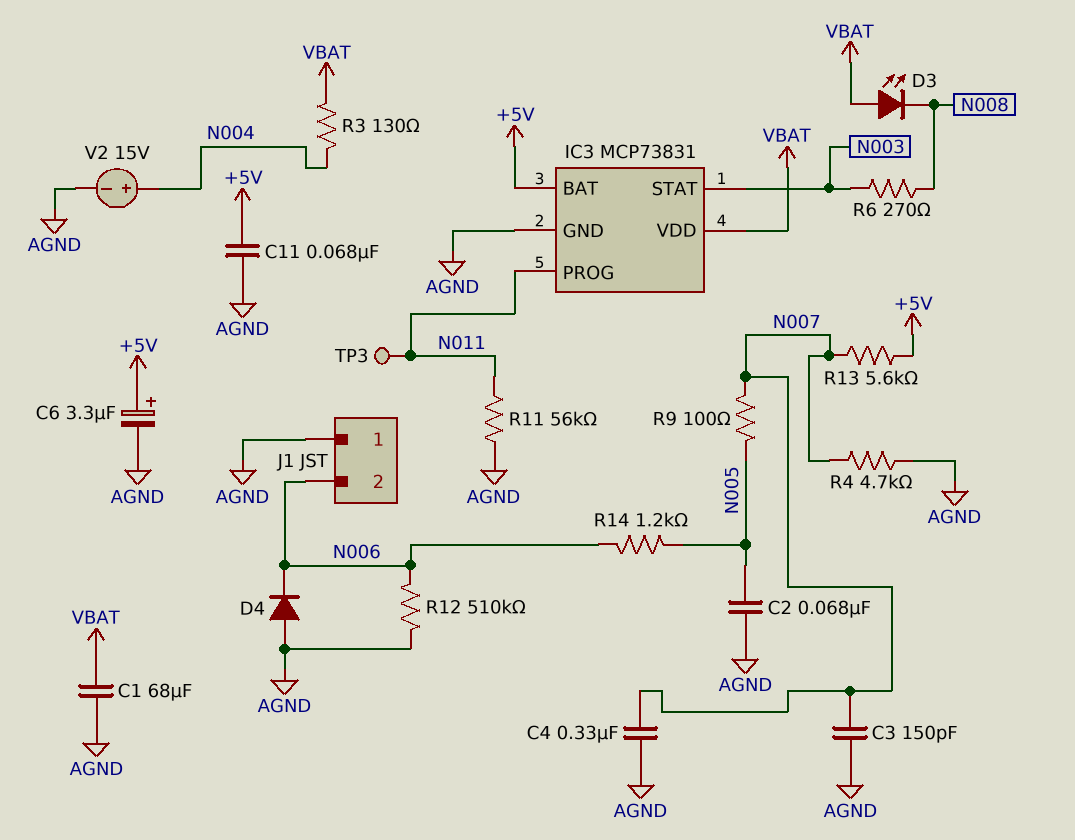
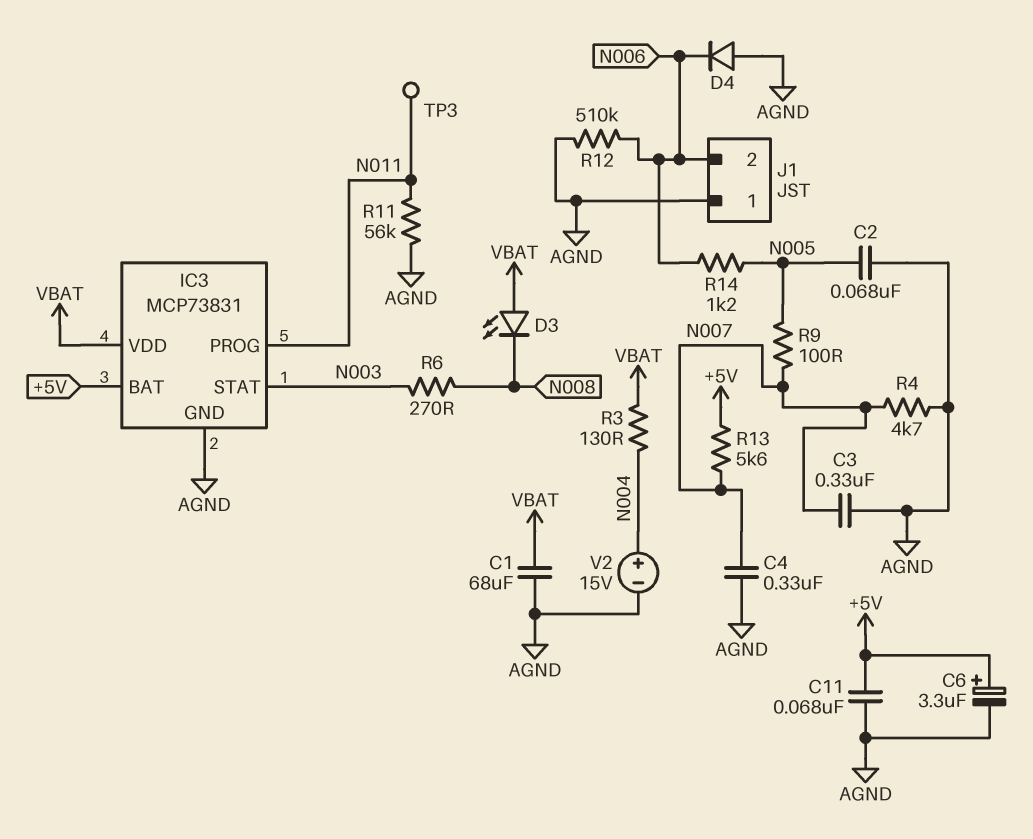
C3: 150pF (AGND, N007) -> 330nF (AGND, N007)

